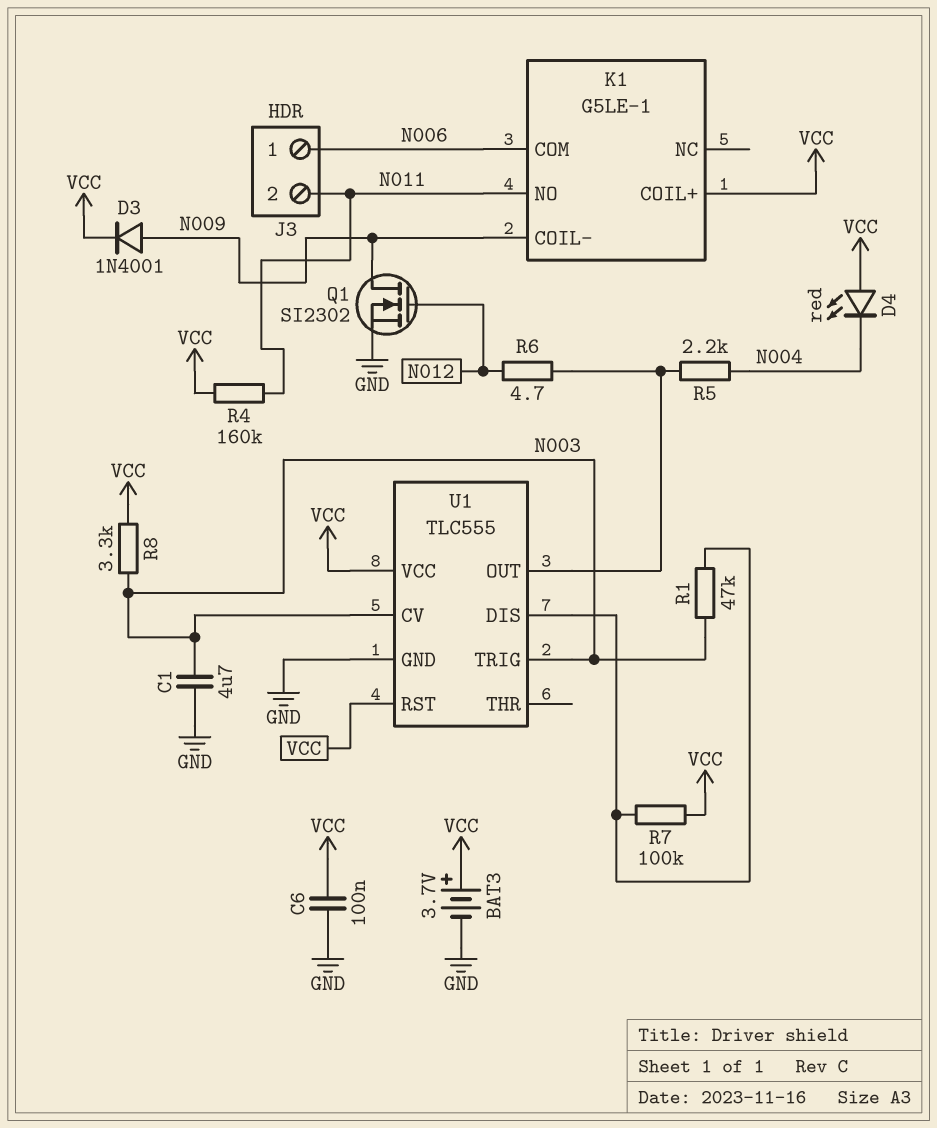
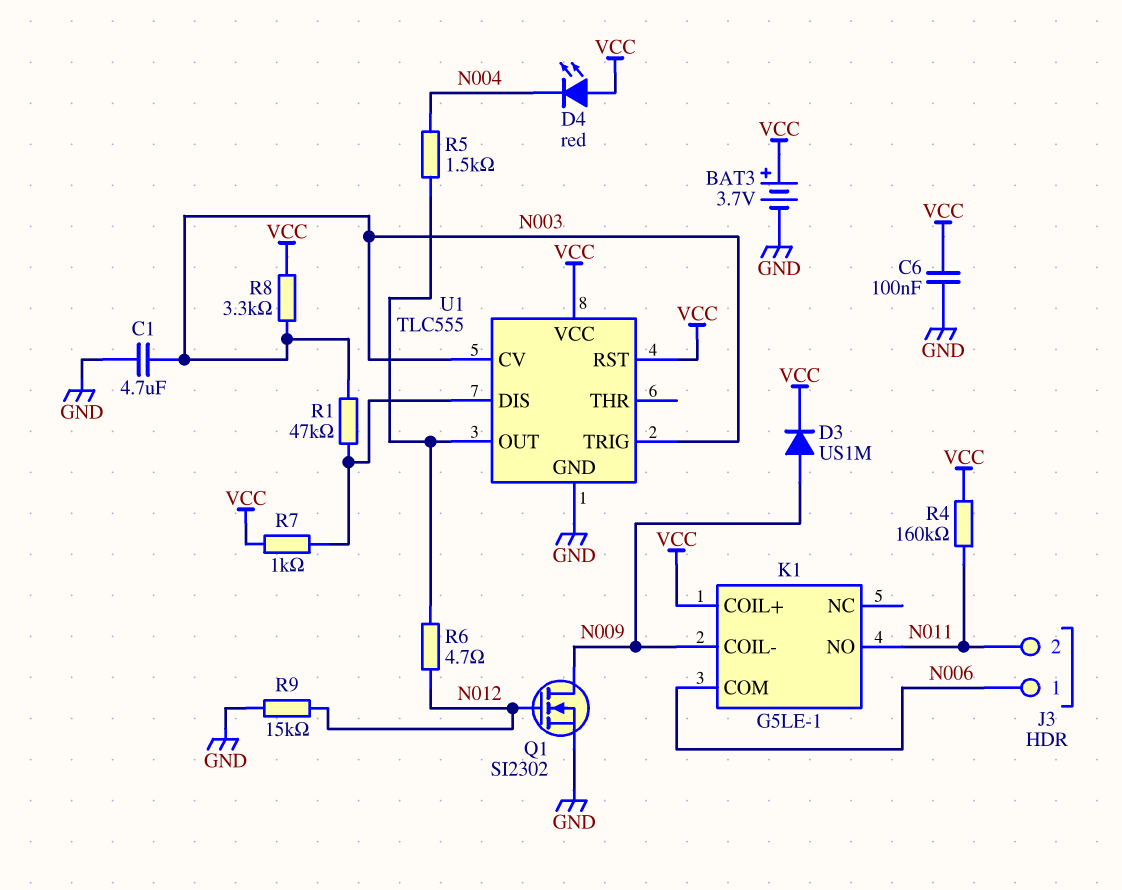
D3: diode 1N4001 (A N009, K VCC) -> diode US1M (A N009, K VCC)
R5: 2.2k (N004, U1/OUT) -> 1.5k (N004, U1/OUT)
R7: 100k (U1/DIS, VCC) -> 1k (U1/DIS, VCC)
R9: none -> 15k (GND, N012)

